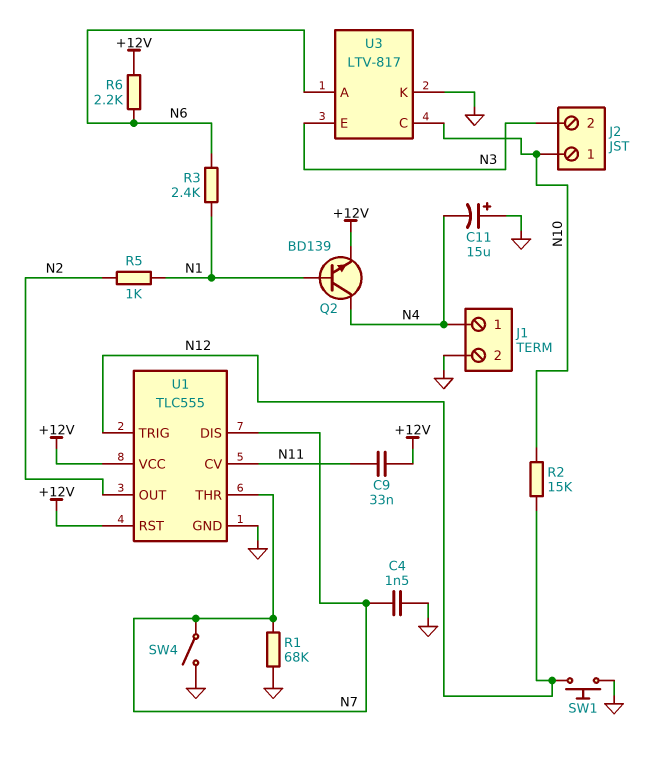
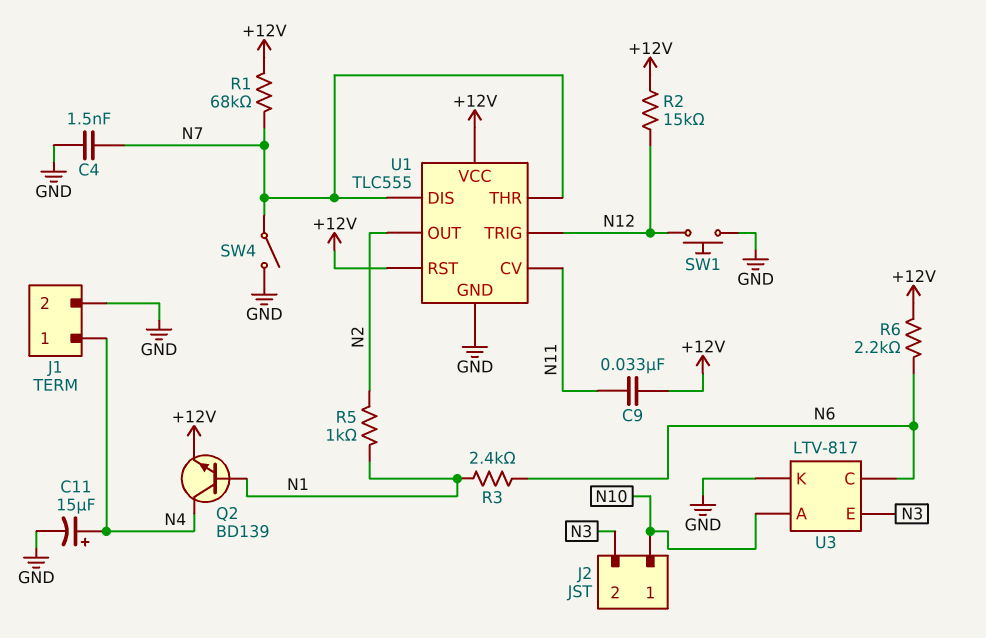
C11: 15uF (plus GND, minus N4) -> 15uF (plus N4, minus GND)
R1: 68k (GND, N7) -> 68k (+12V, N7)
R2: 15k (N10, N12) -> 15k (+12V, N12)
U3 pin A: N6 -> N10
U3 pin C: N10 -> N6

